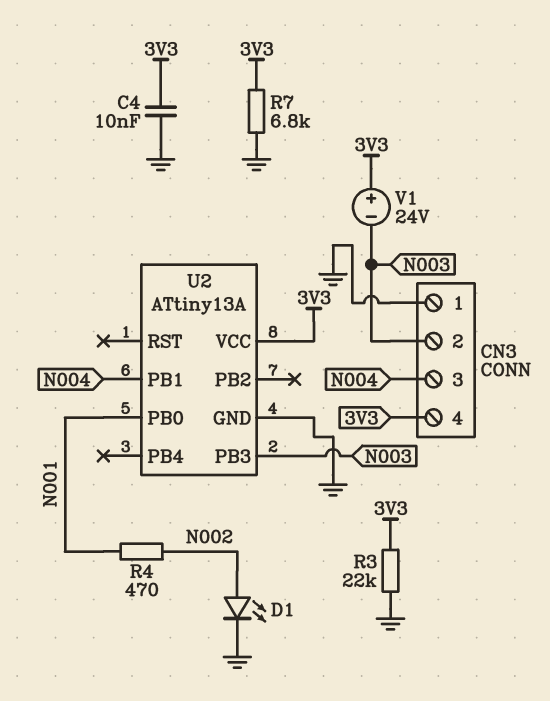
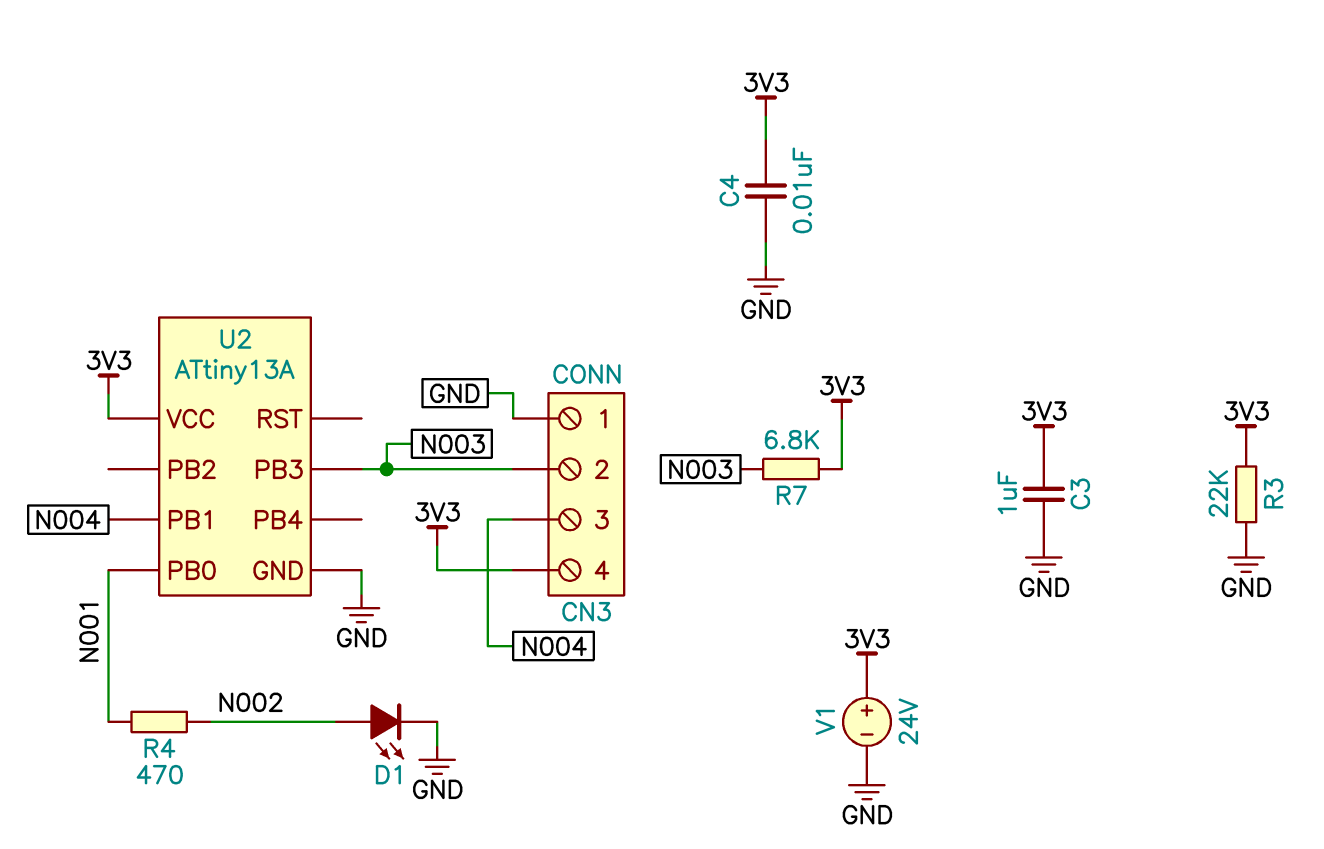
C3: none -> 1uF (3V3, GND)
R7: 6.8k (3V3, GND) -> 6.8k (3V3, N003)
V1: 24V (plus 3V3, minus N003) -> 24V (plus 3V3, minus GND)

